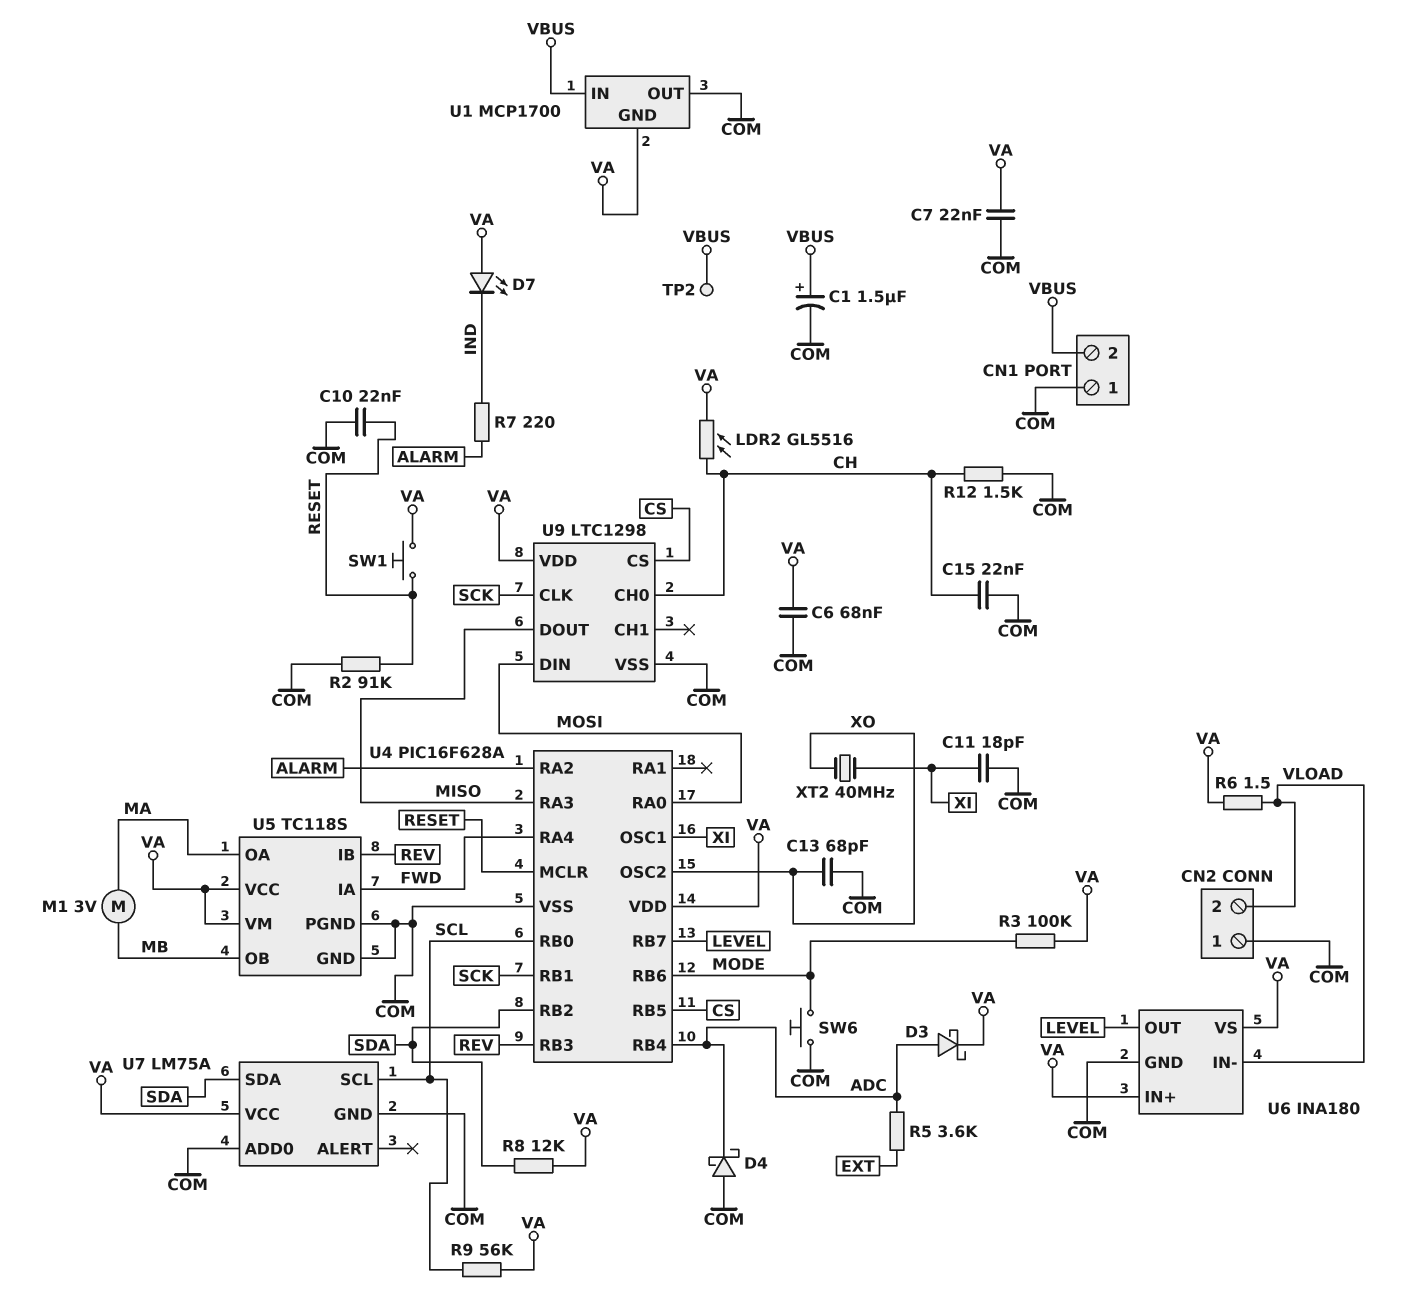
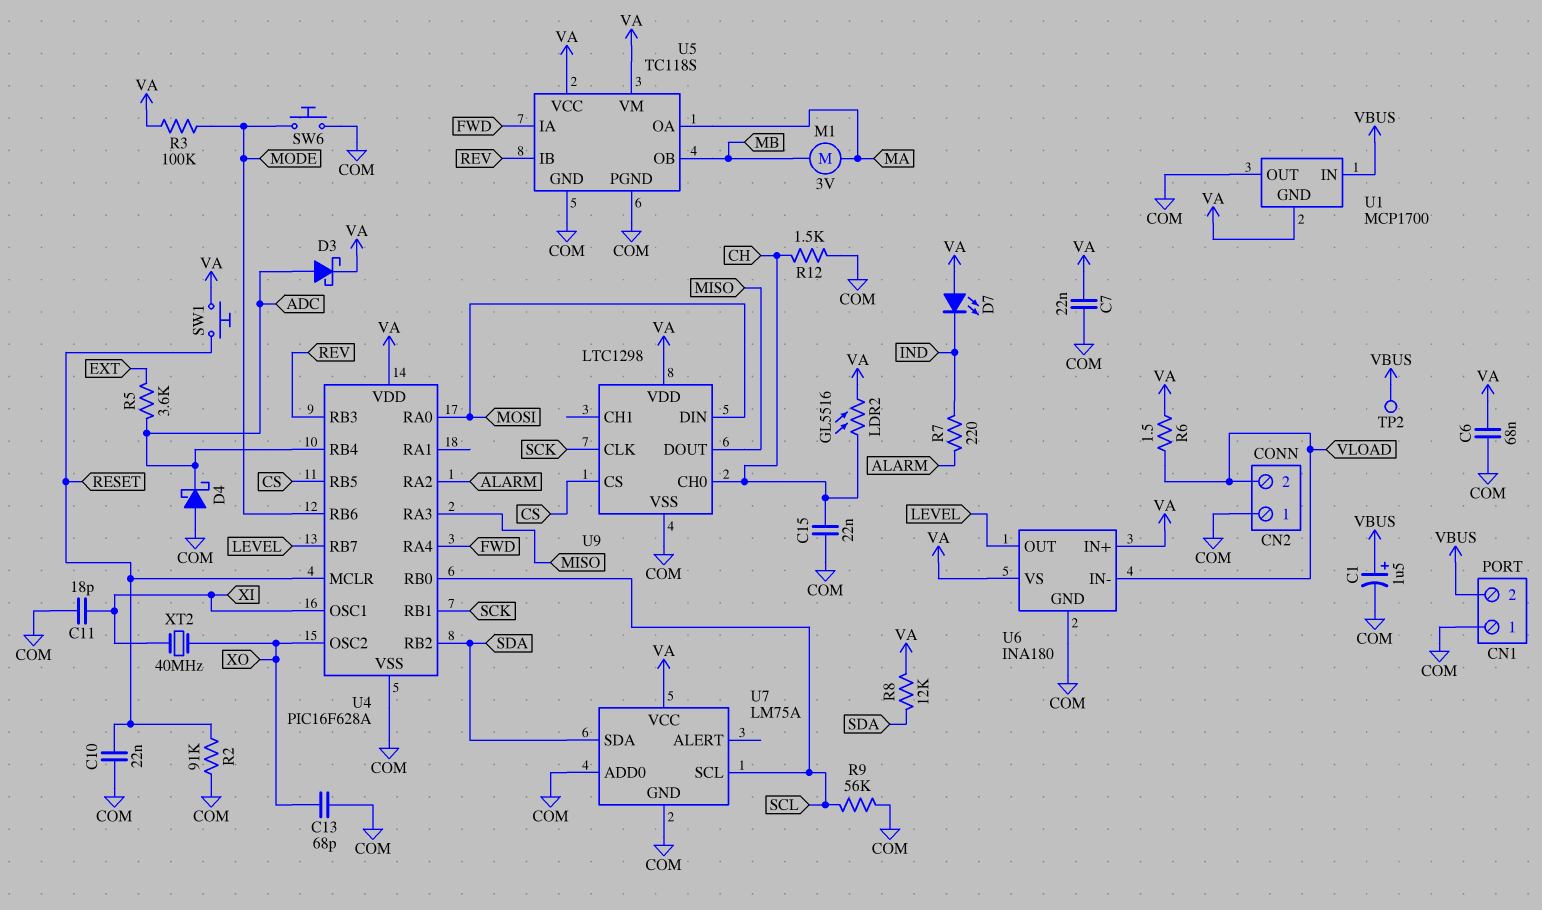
R9: 56k (SCL, VA) -> 56k (COM, SCL)

